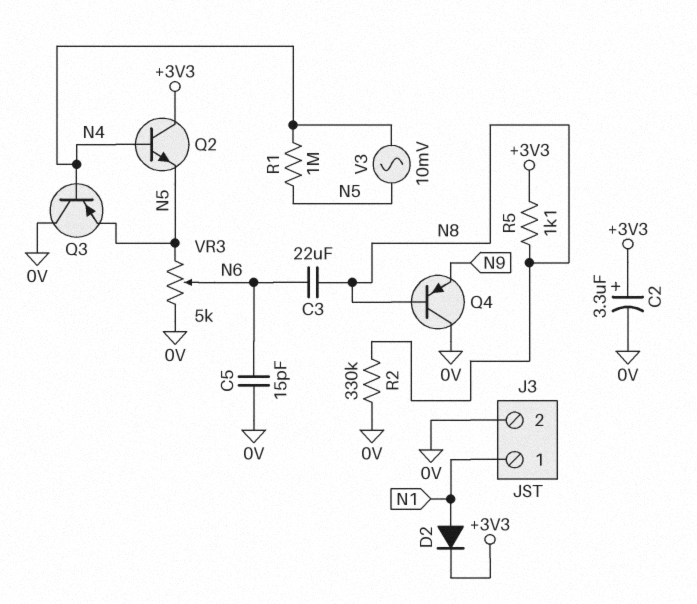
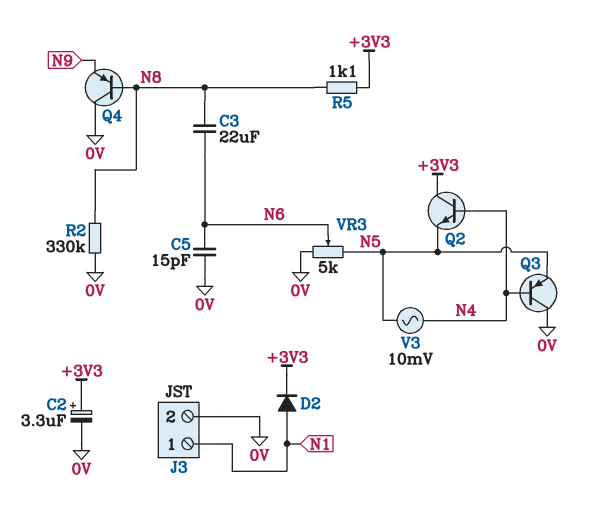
R1: 1M (N4, N5) -> none

